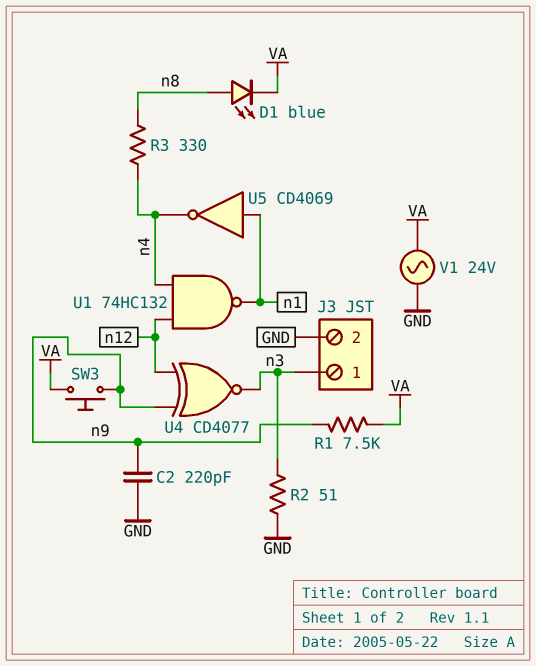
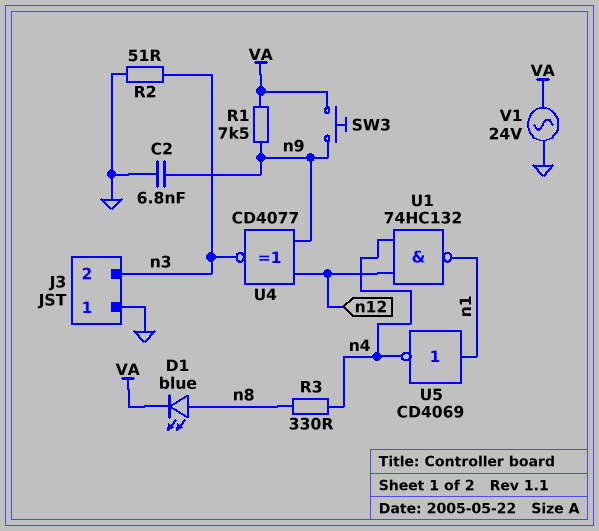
C2: 220pF (GND, n9) -> 6.8nF (GND, n9)
J3 pin 1: n3 -> GND
J3 pin 2: GND -> n3

